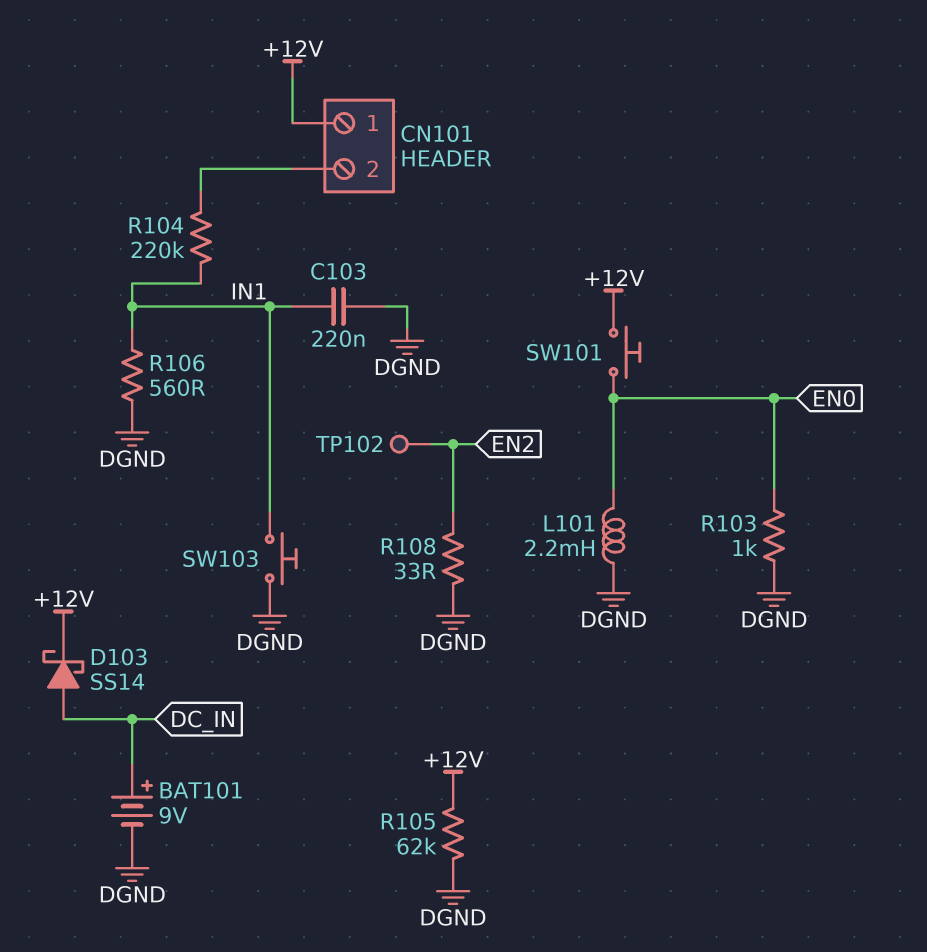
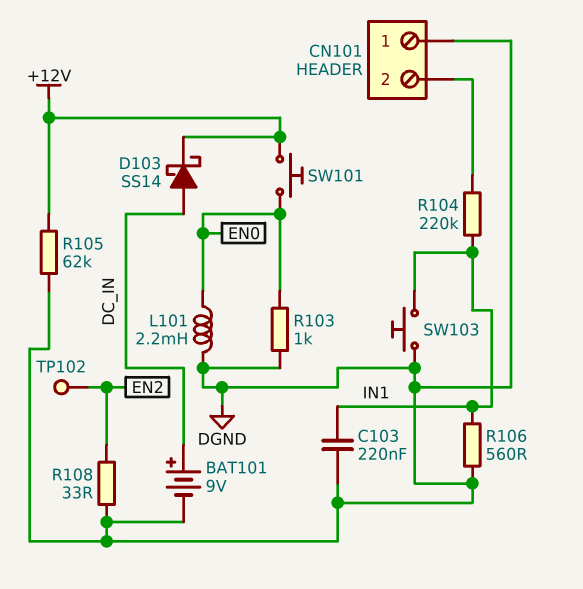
CN101 pin 1: +12V -> DGND

